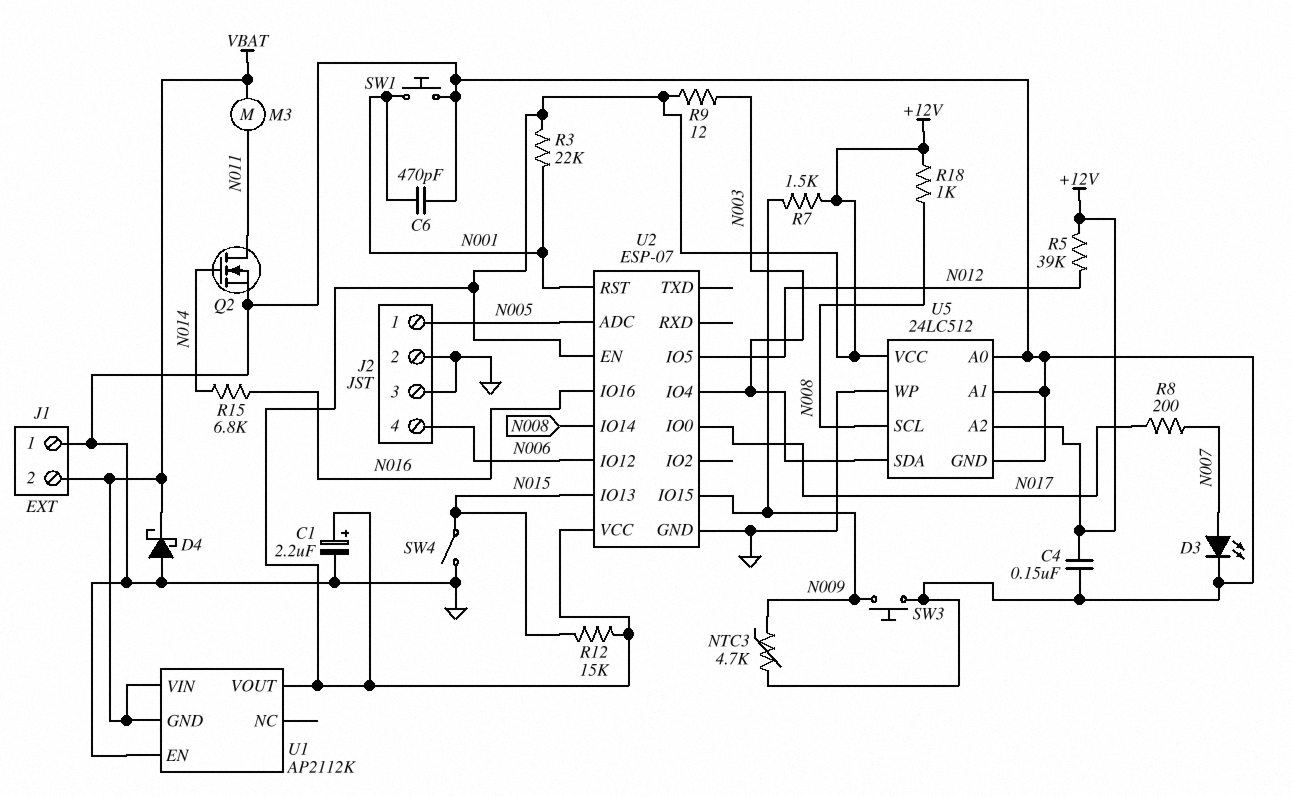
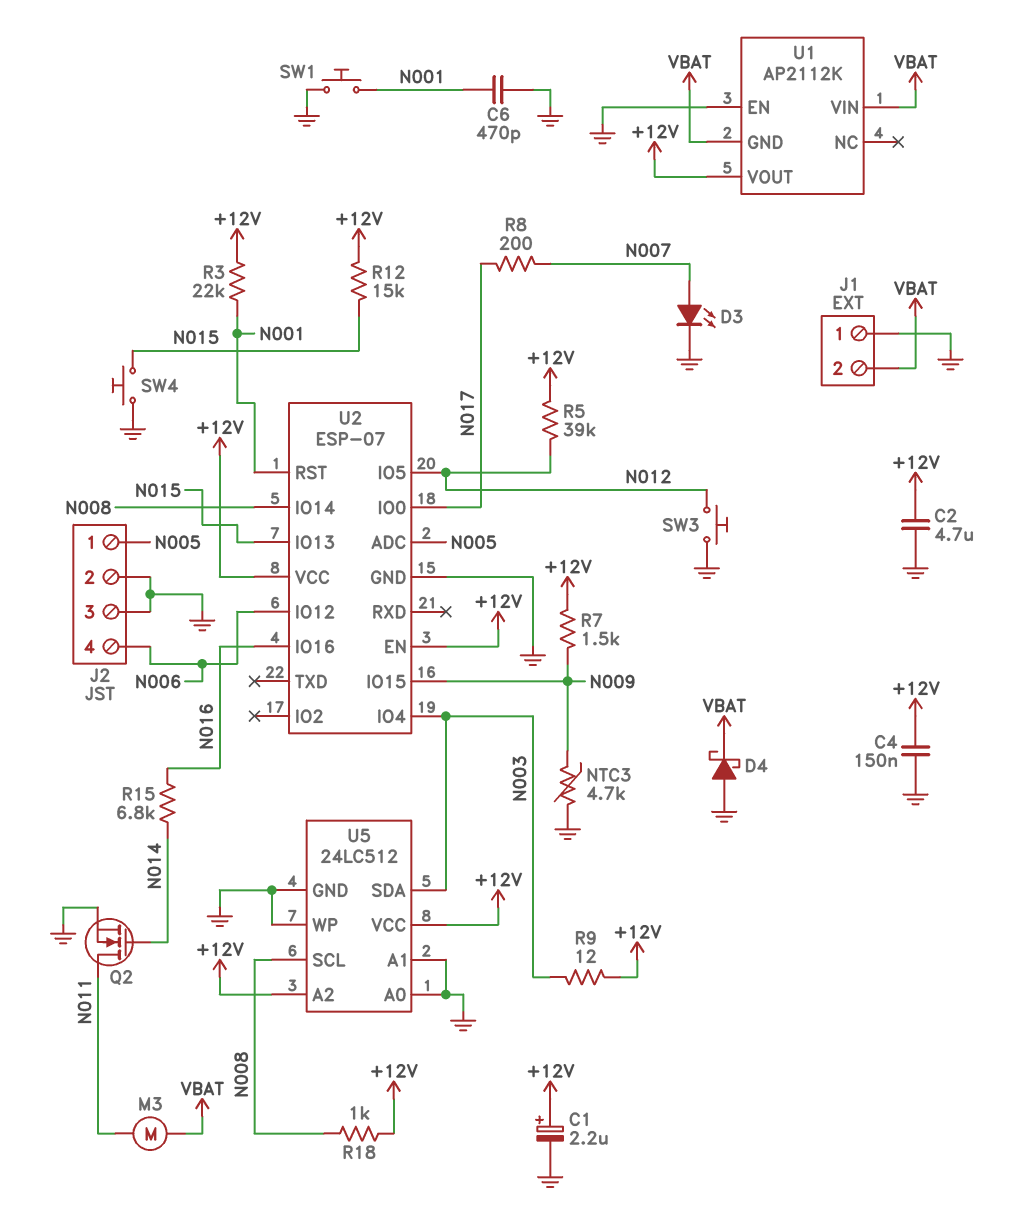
C2: none -> 4.7uF (+12V, GND)
SW3: button (GND, N009) -> button (GND, N012)
SW4: switch (GND, N015) -> button (GND, N015)

